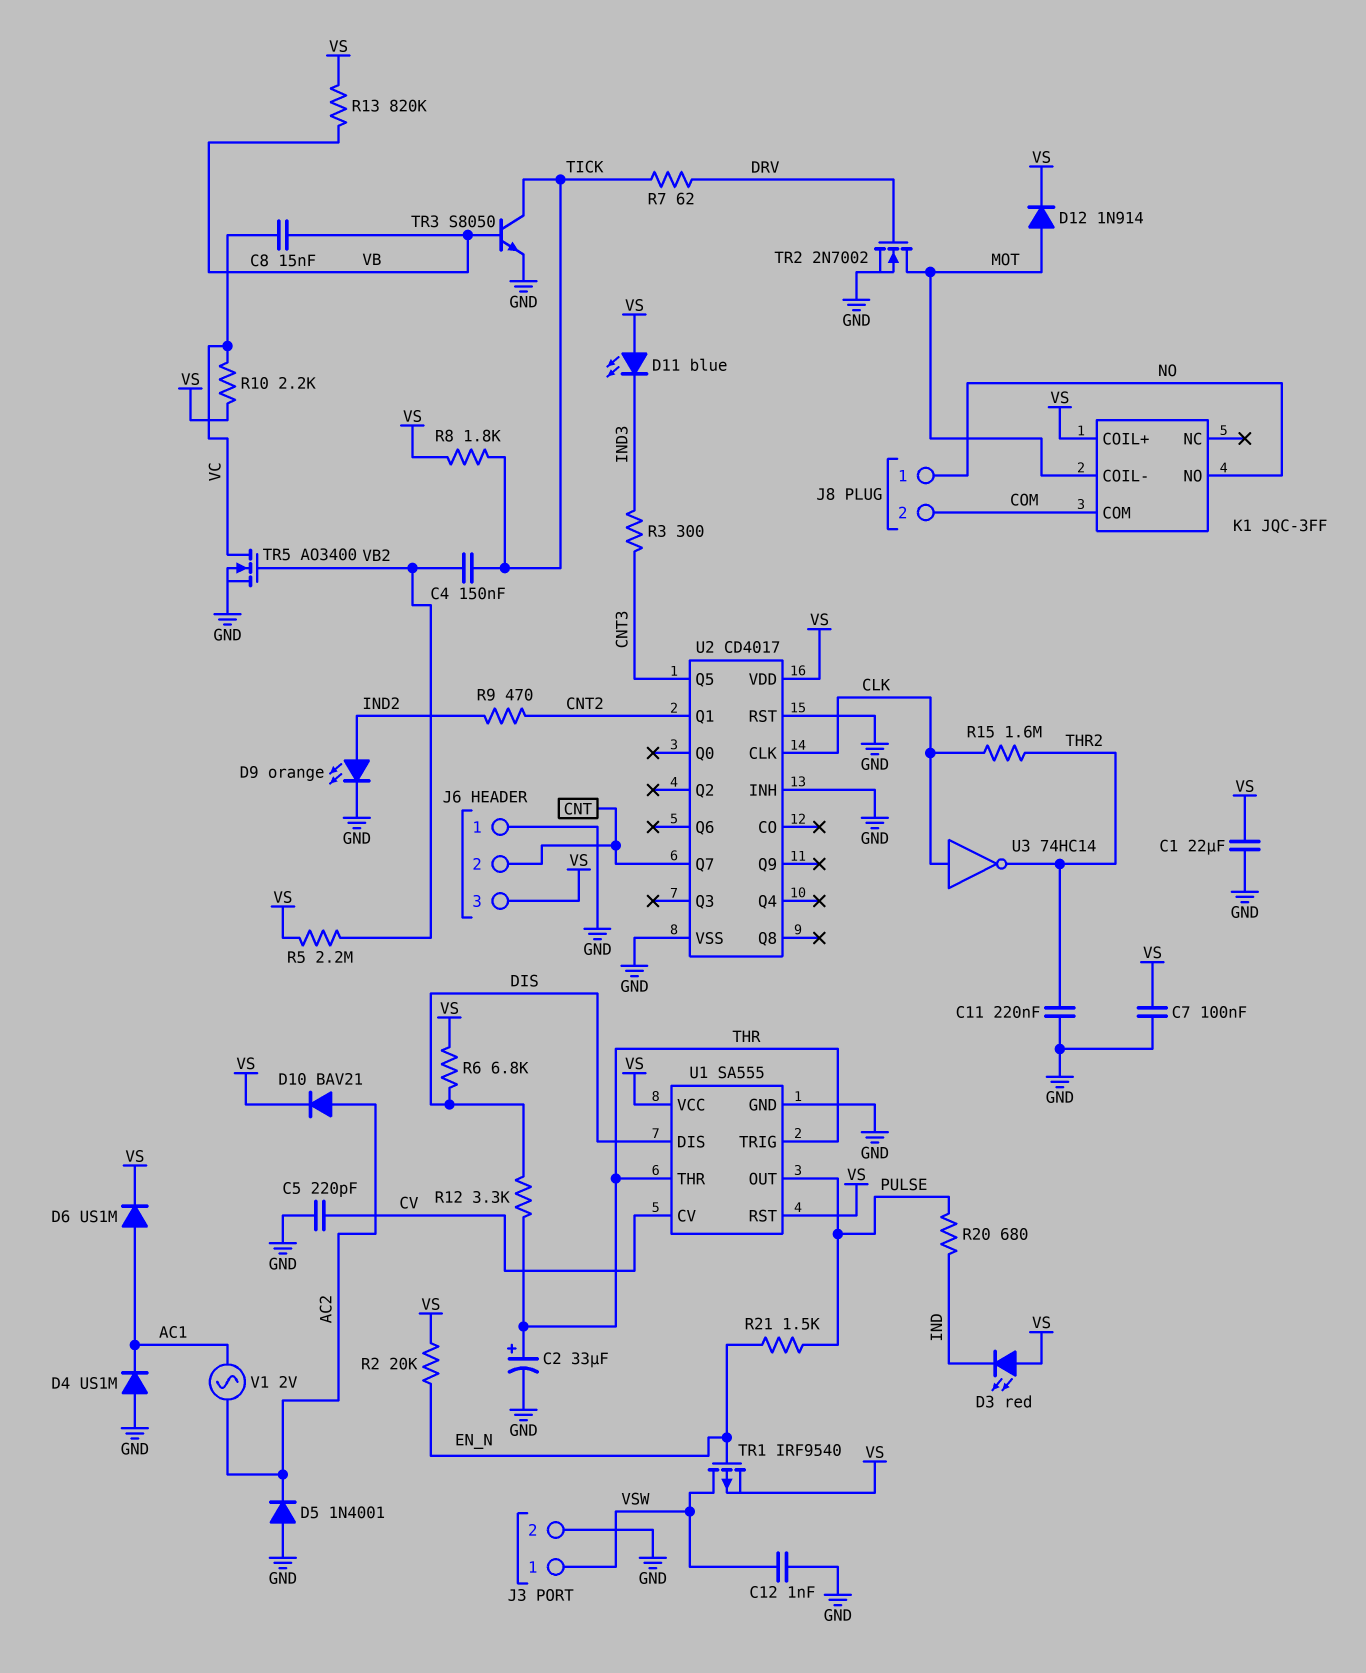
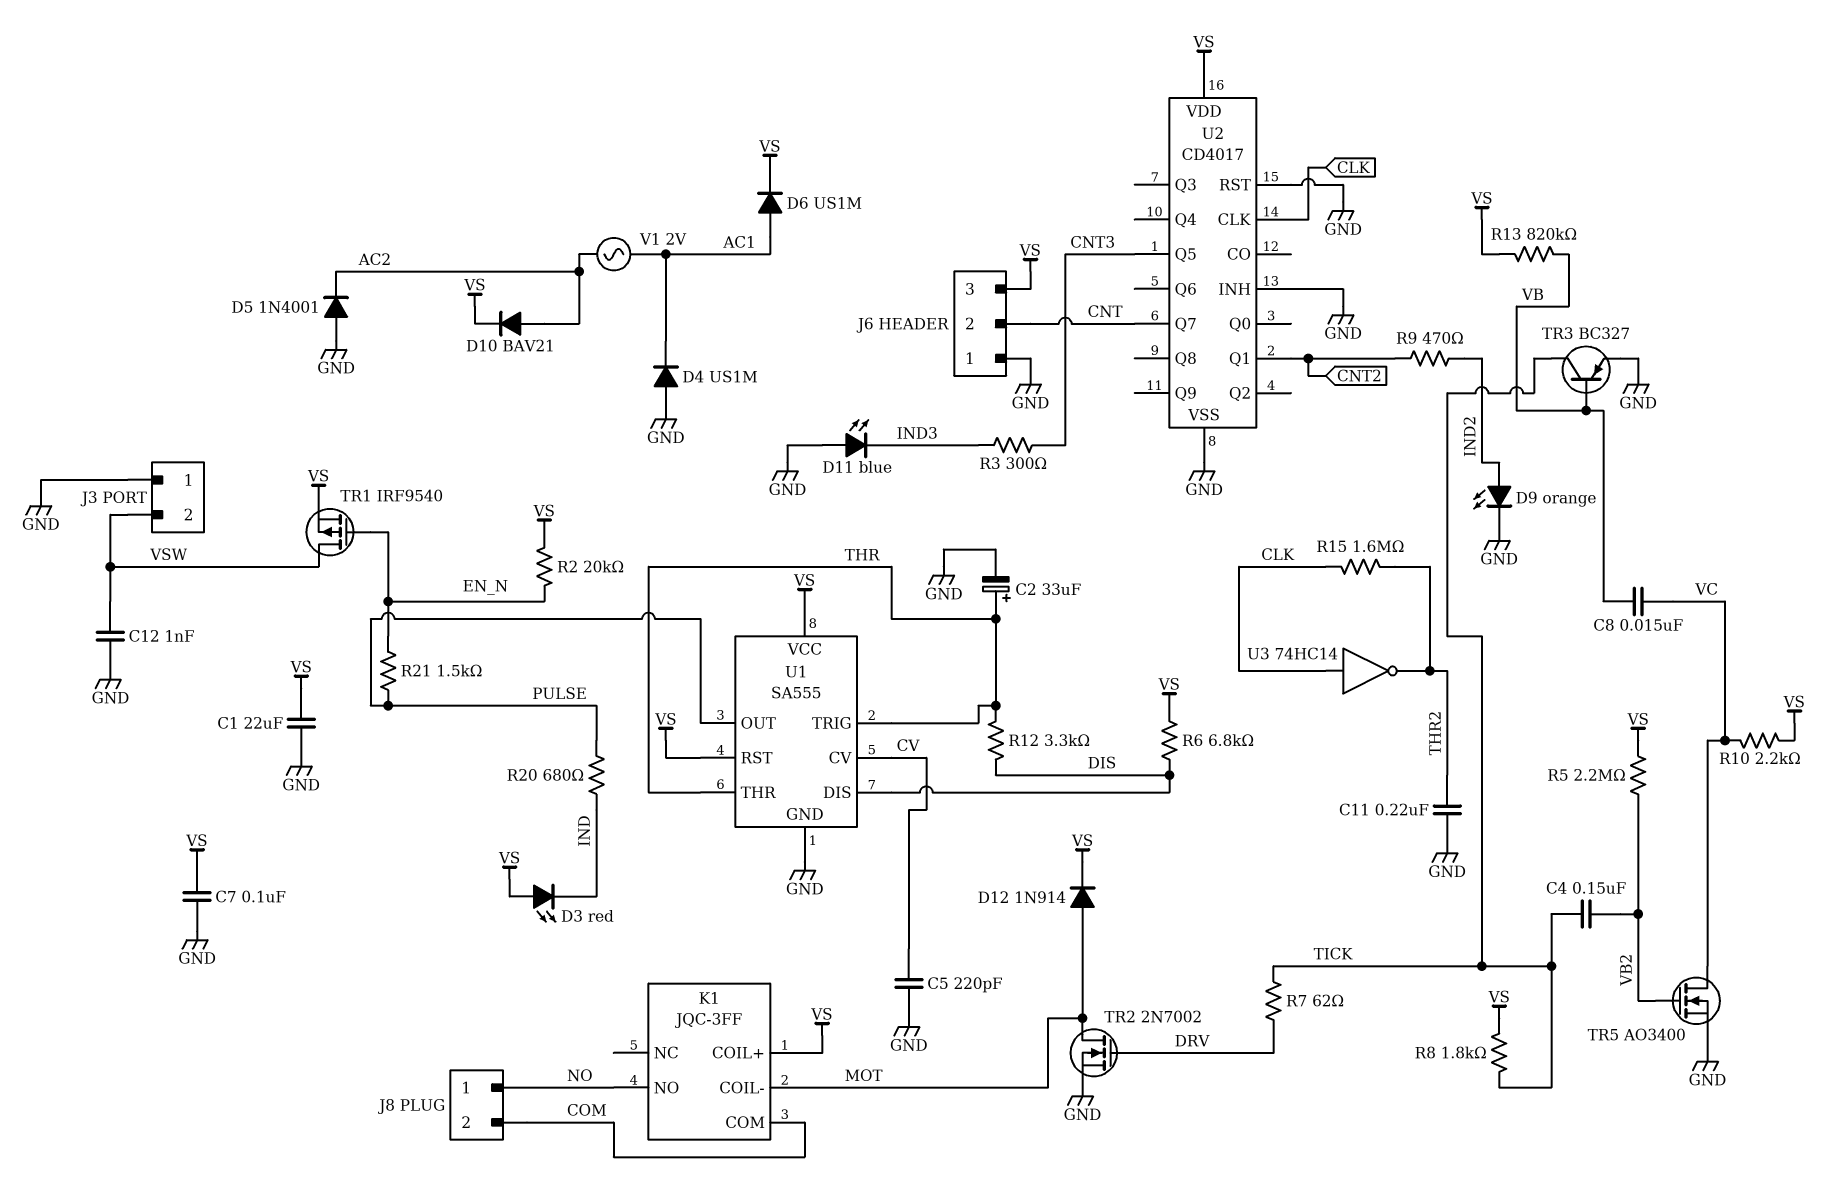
D11: LED blue (A VS, K IND3) -> LED blue (A GND, K IND3)
J3 pin 1: VSW -> GND
J3 pin 2: GND -> VSW
TR3: NPN S8050 (B VB, C TICK, E GND) -> PNP BC327 (B VB, C TICK, E GND)

